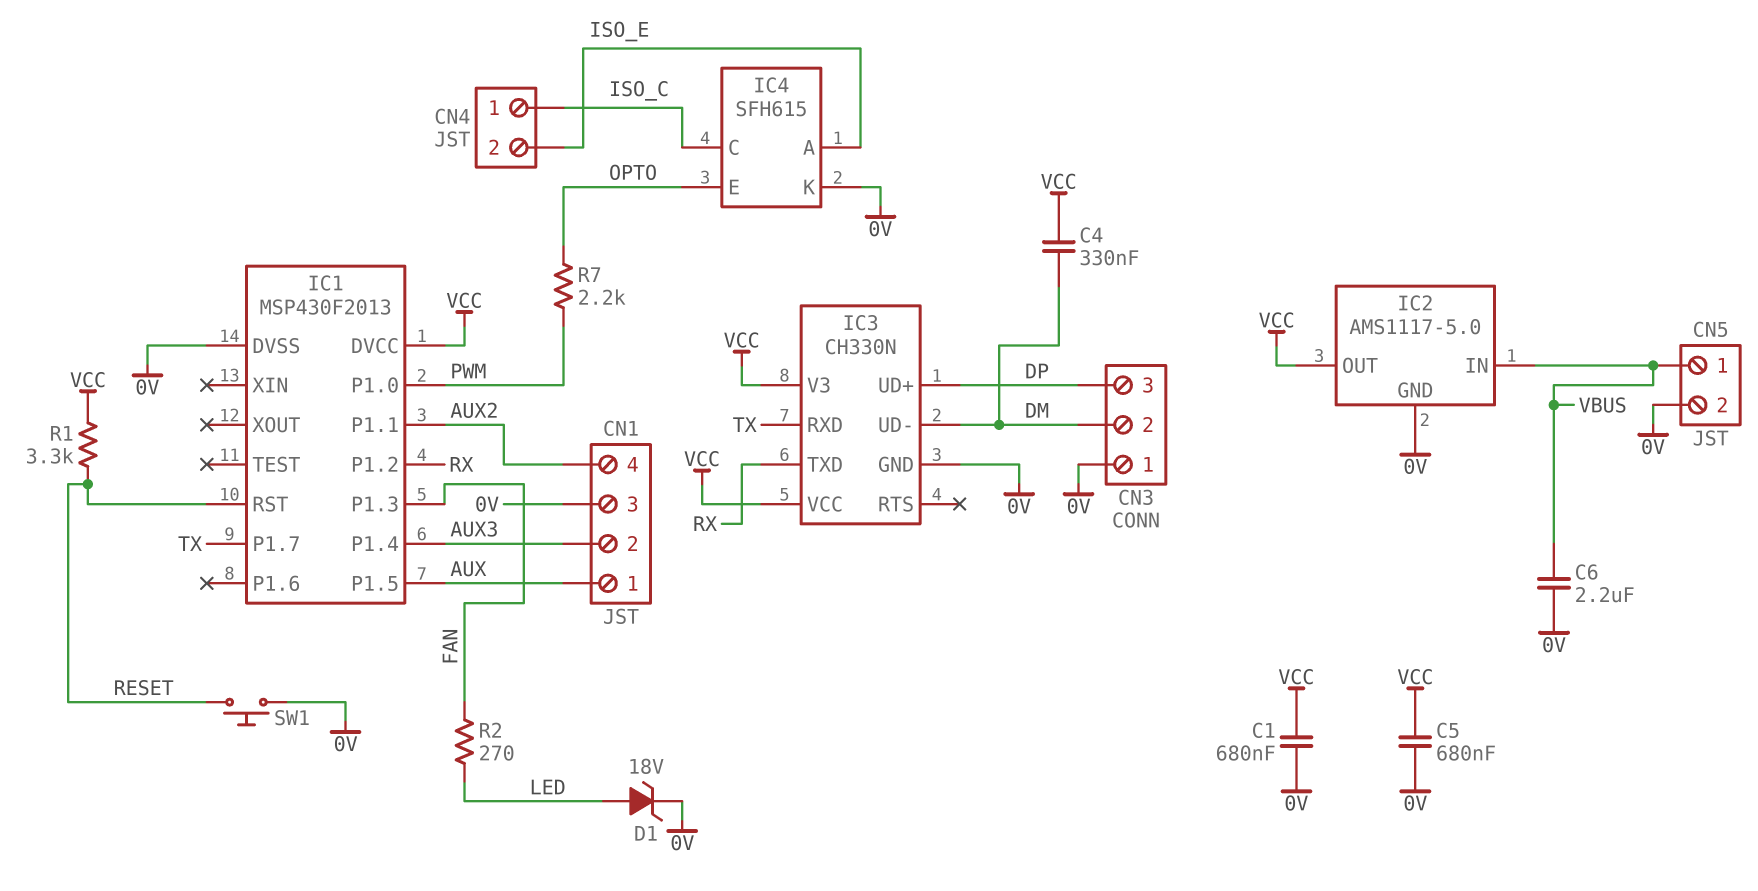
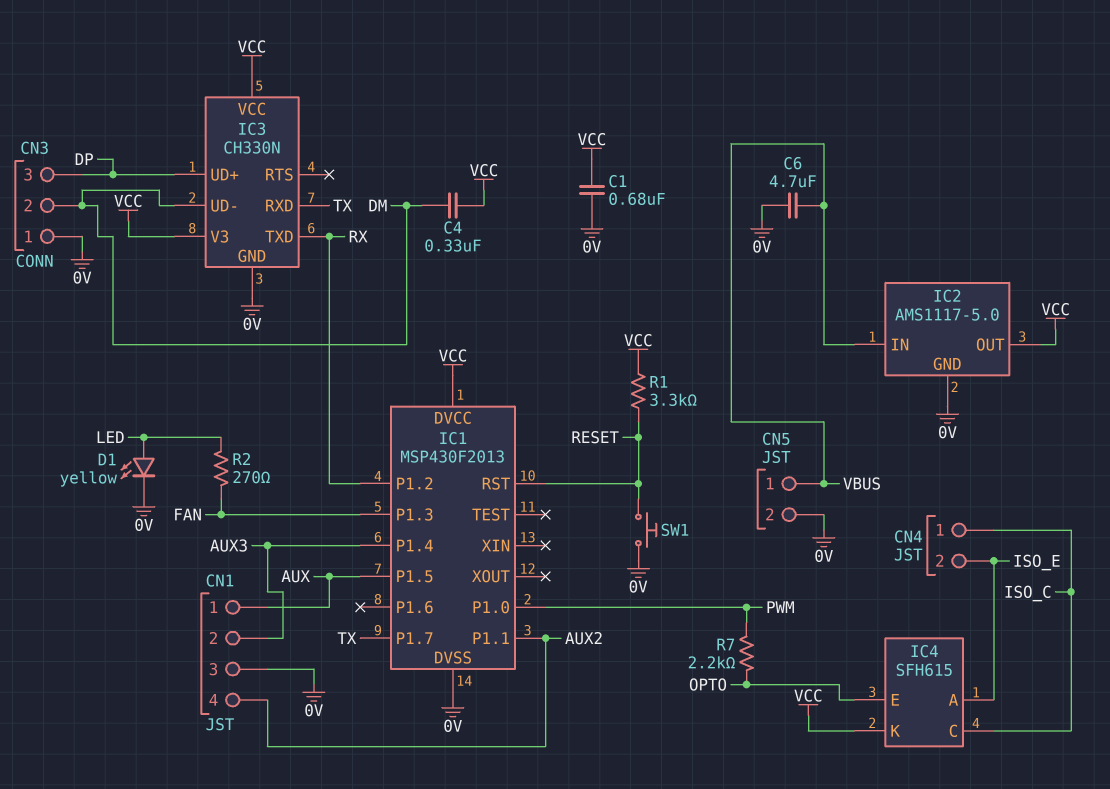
C5: 680nF (0V, VCC) -> none
C6: 2.2uF (0V, VBUS) -> 4.7uF (0V, VBUS)
D1: zener 18V (A LED, K 0V) -> LED yellow (A LED, K 0V)
IC4 pin K: 0V -> VCC

